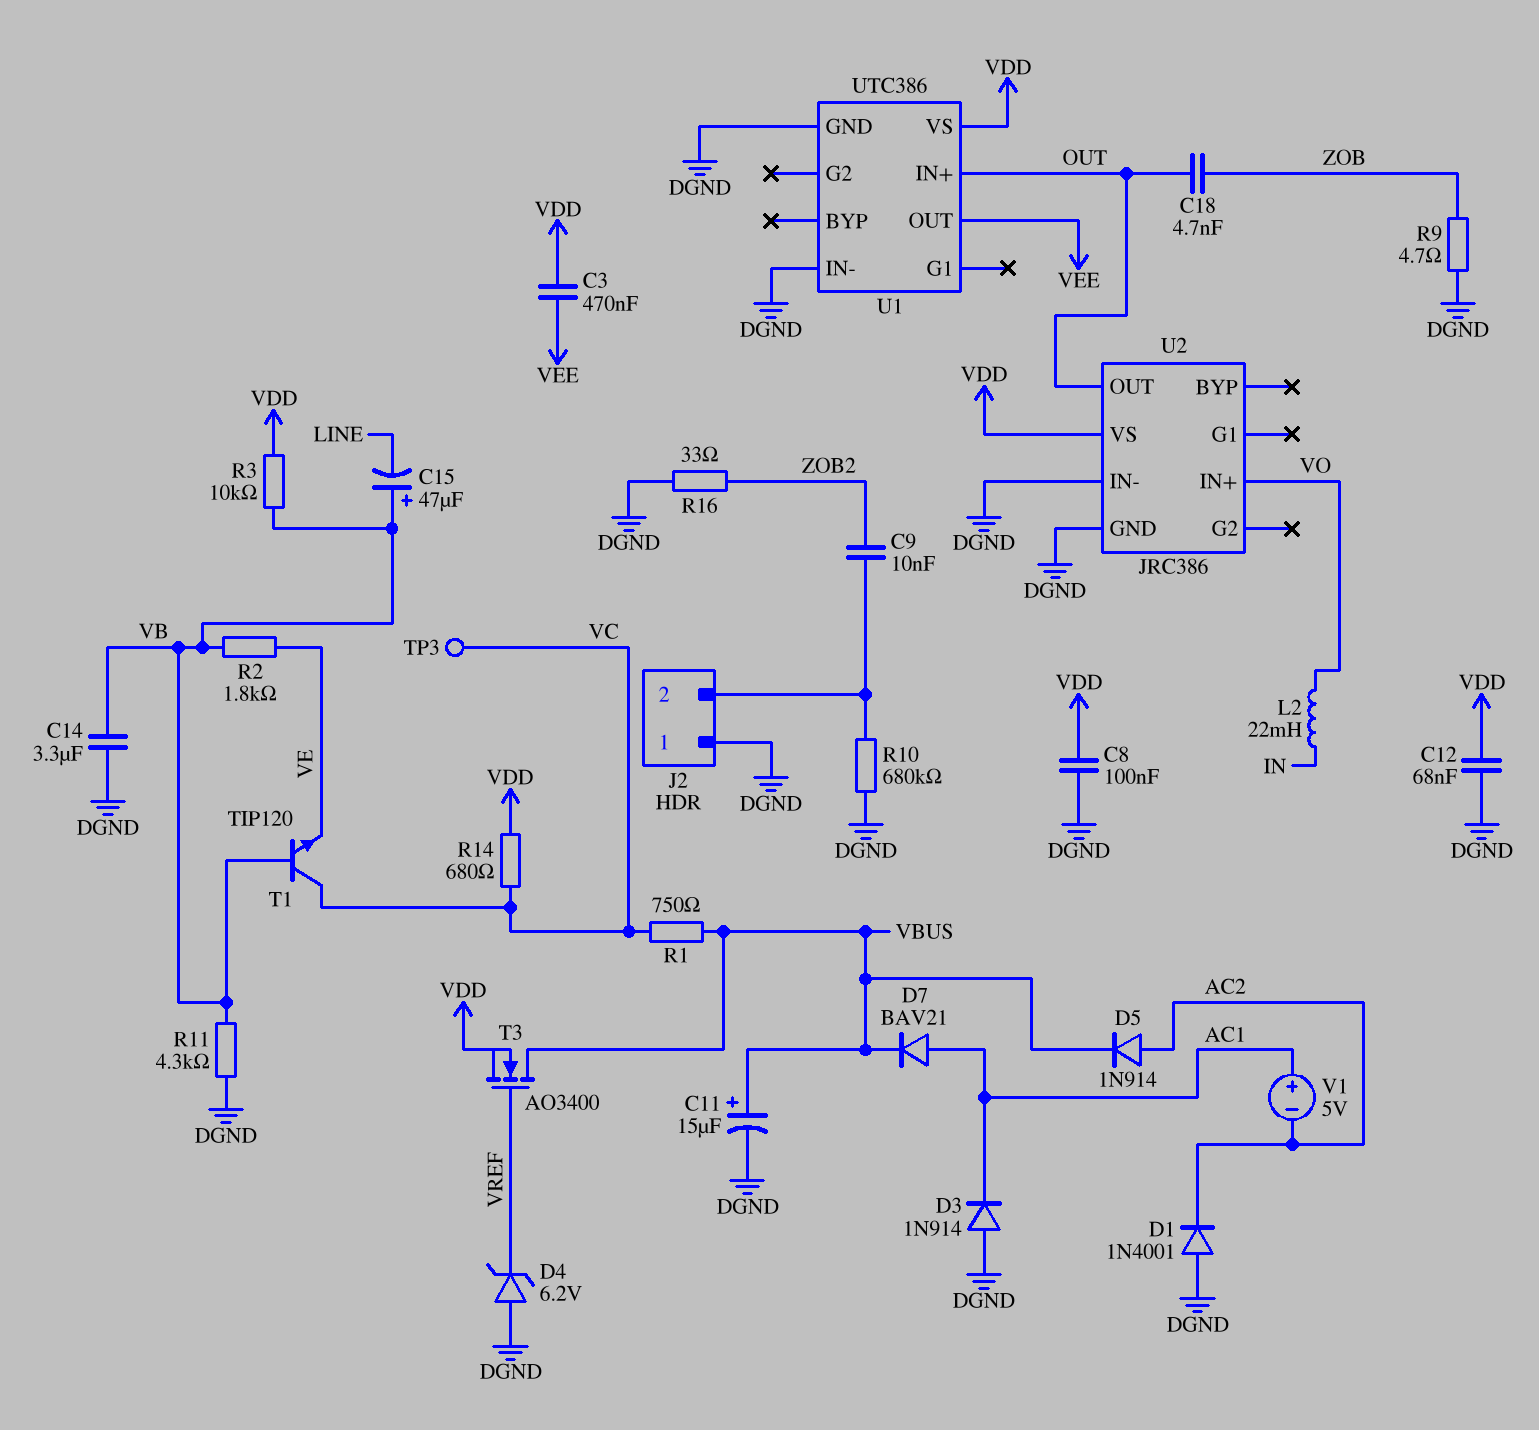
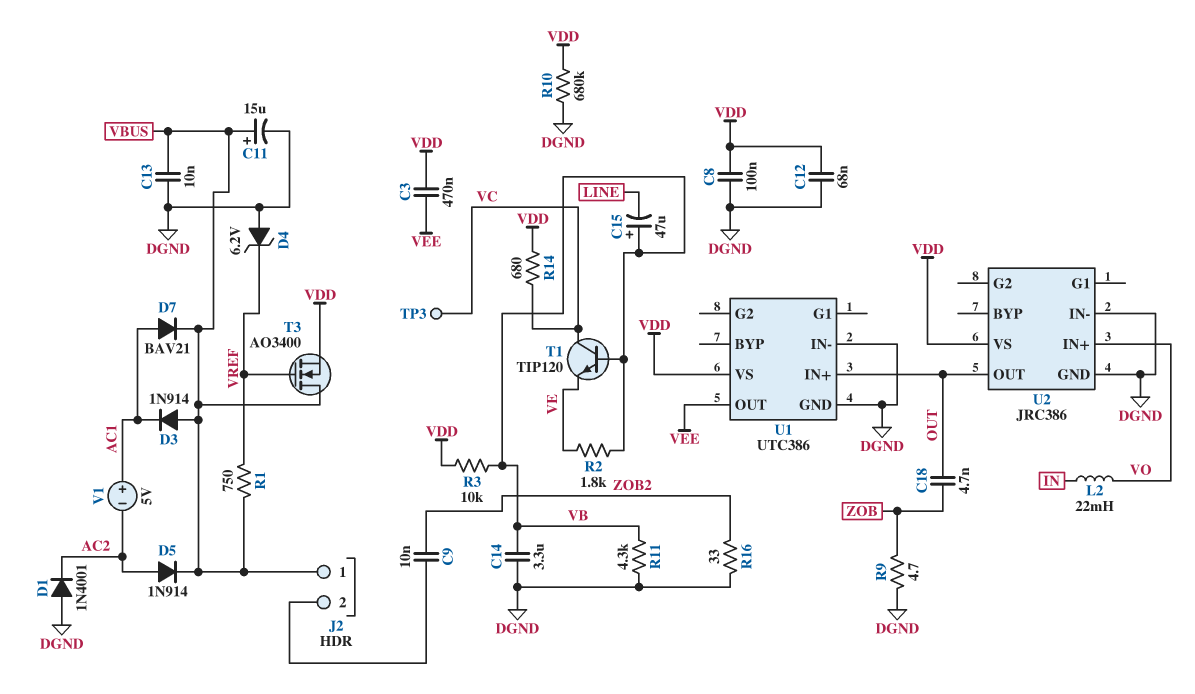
C13: none -> 10nF (DGND, VBUS)
D3: diode 1N914 (A DGND, K AC1) -> diode 1N914 (A VBUS, K AC1)
J2 pin 1: DGND -> VBUS
R1: 750 (VBUS, VC) -> 750 (VBUS, VREF)
R10: 680k (DGND, J2/2) -> 680k (DGND, VDD)

